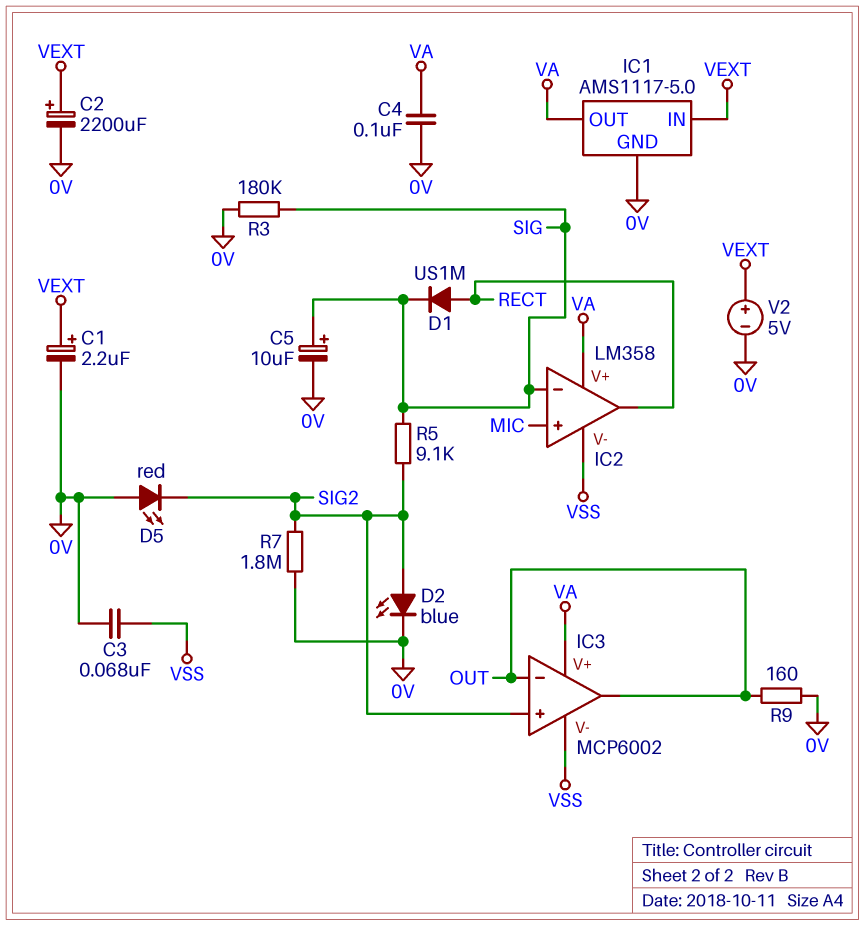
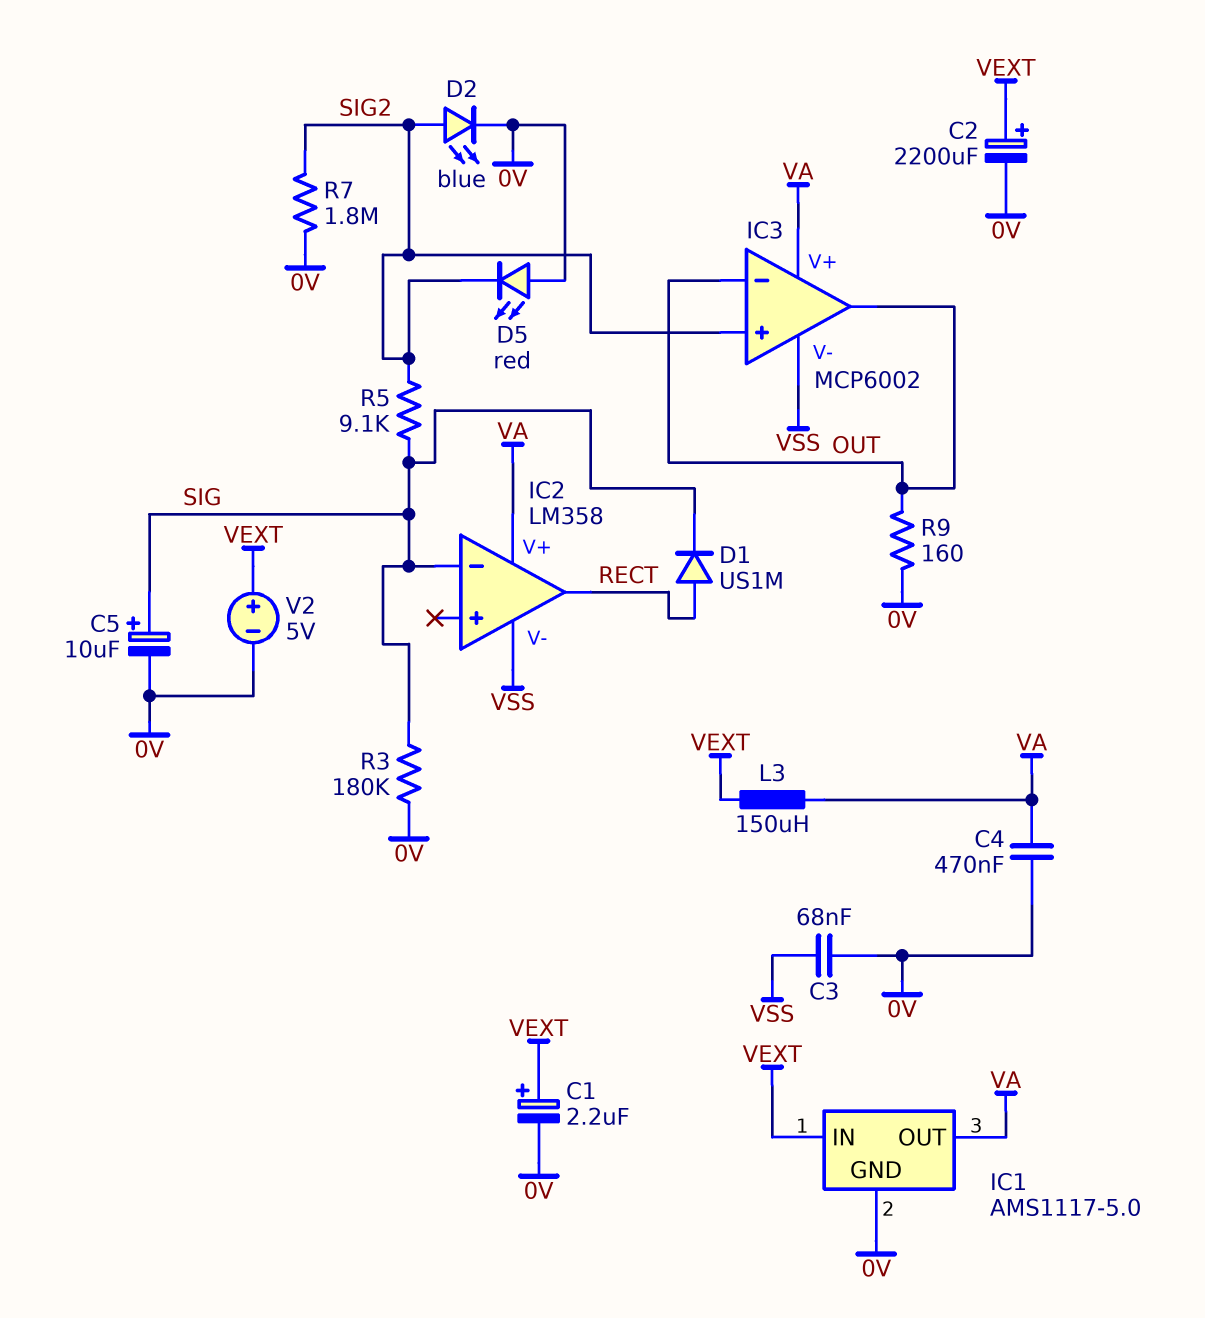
C4: 100nF (0V, VA) -> 470nF (0V, VA)
IC2 pin in+: MIC -> none
L3: none -> 150uH (VA, VEXT)

